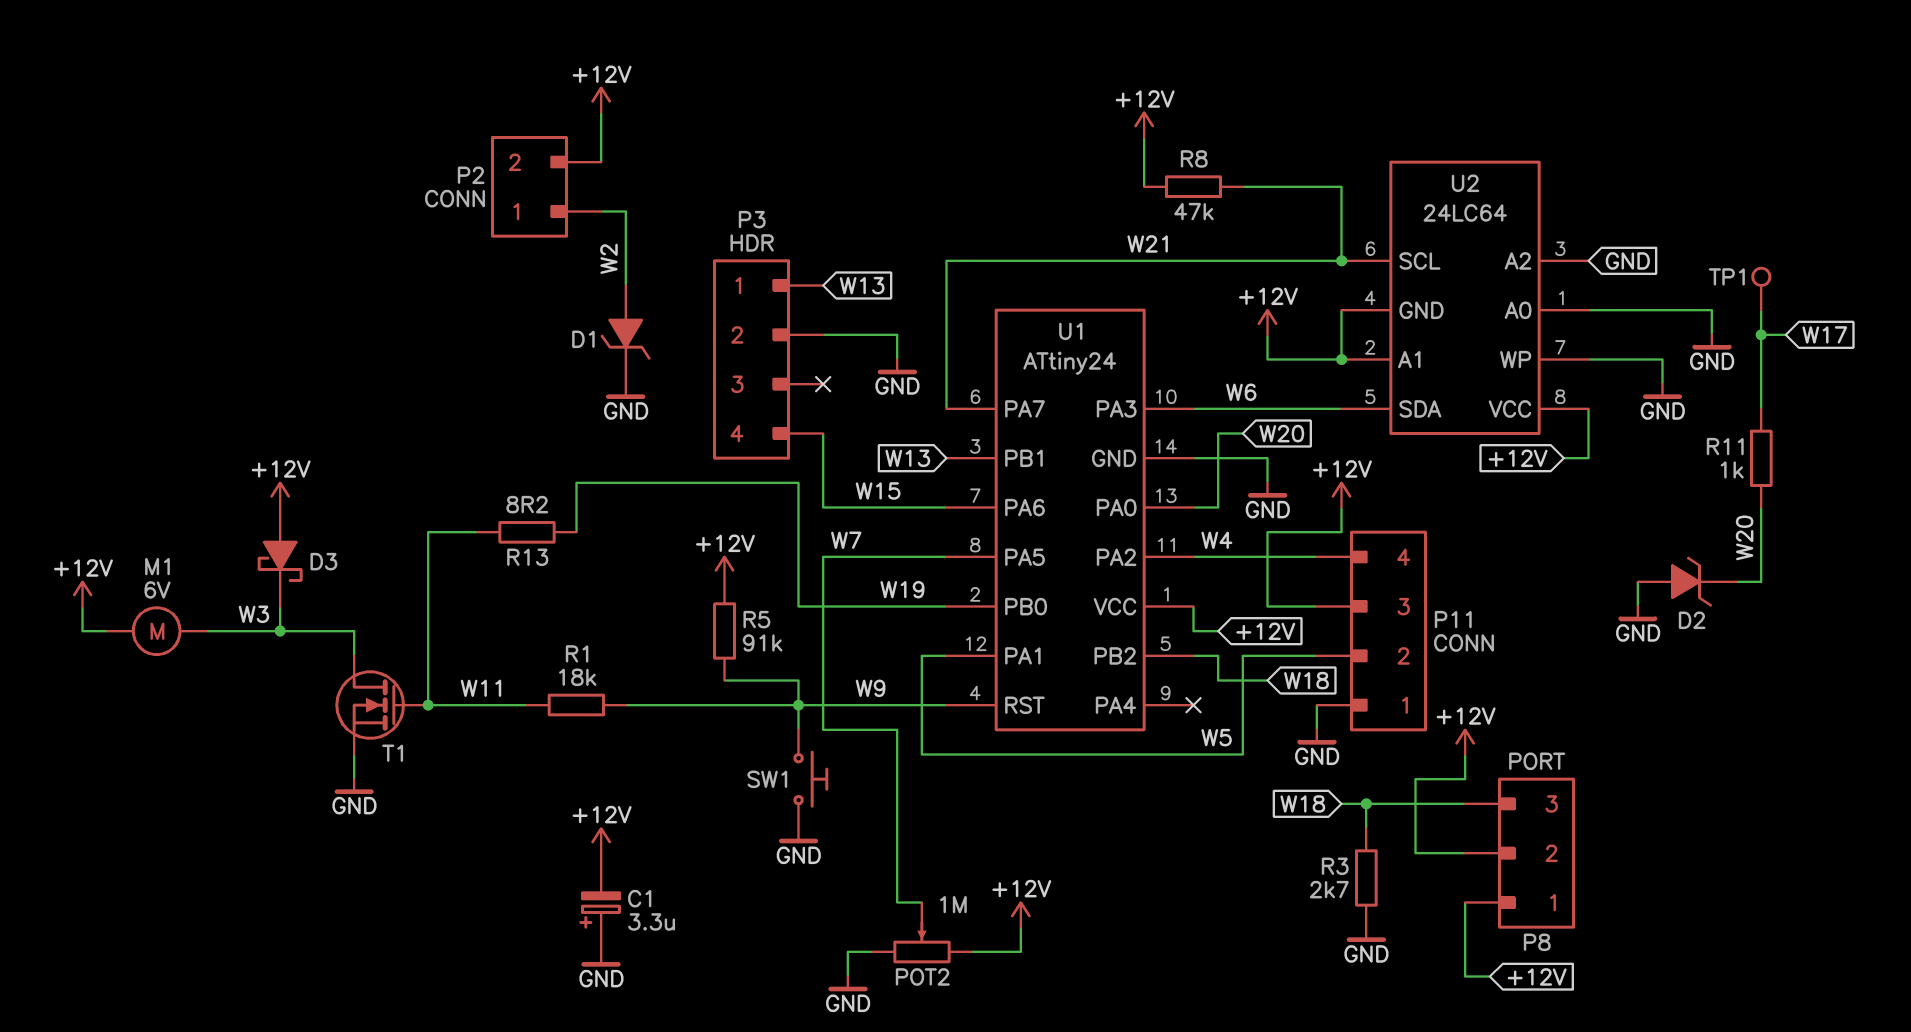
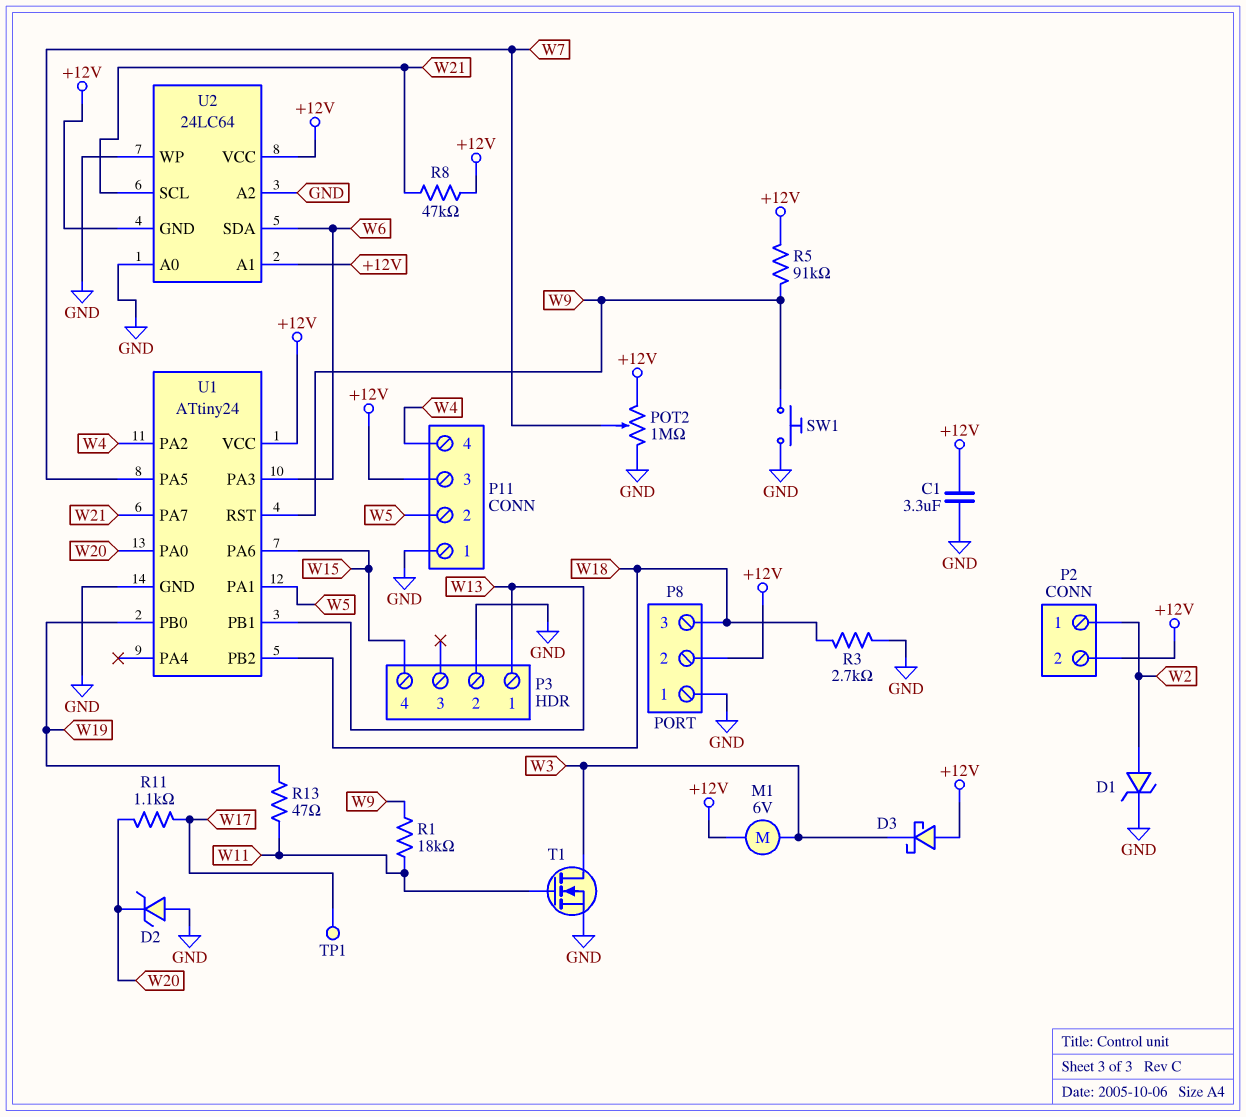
C1: 3.3uF (plus GND, minus +12V) -> 3.3uF (+12V, GND)
P8 pin 1: +12V -> GND
R11: 1k (W17, W20) -> 1.1k (W17, W20)
R13: 8.2 (W11, W19) -> 47 (W11, W19)

